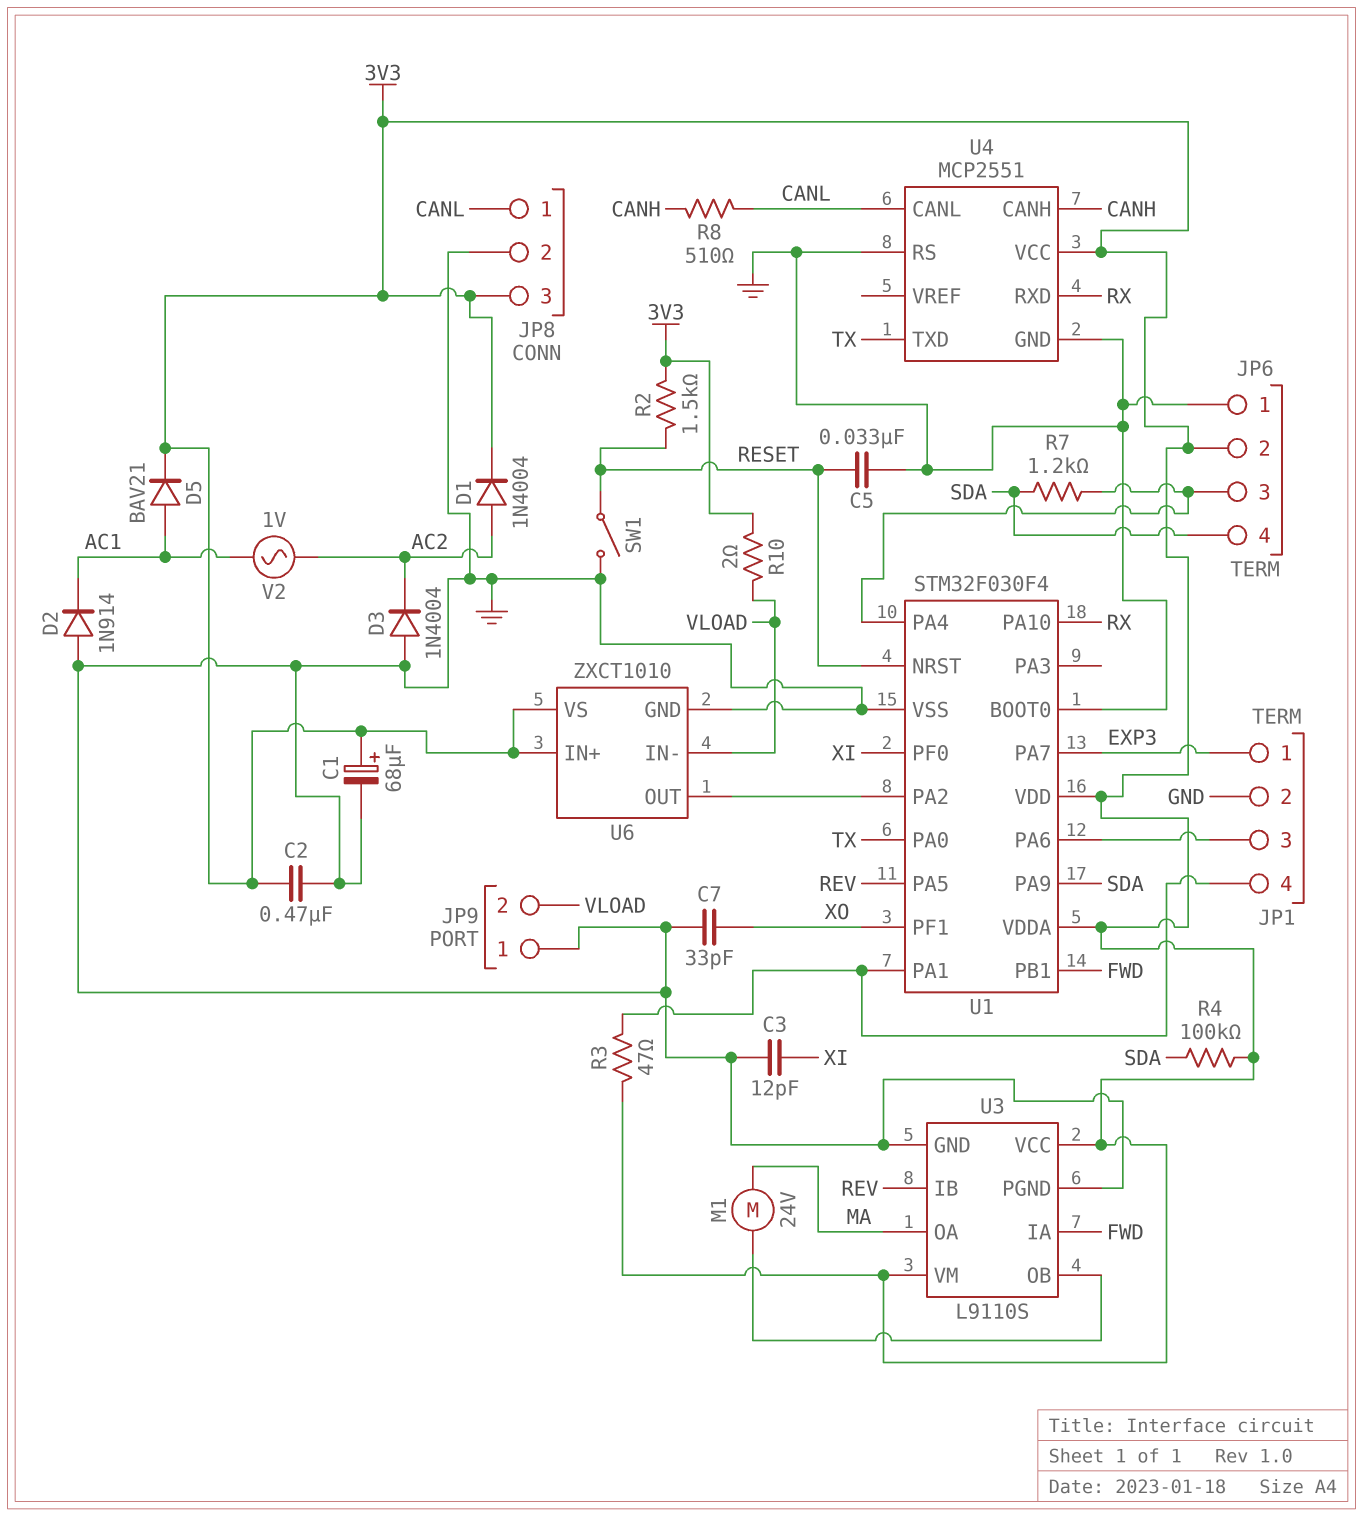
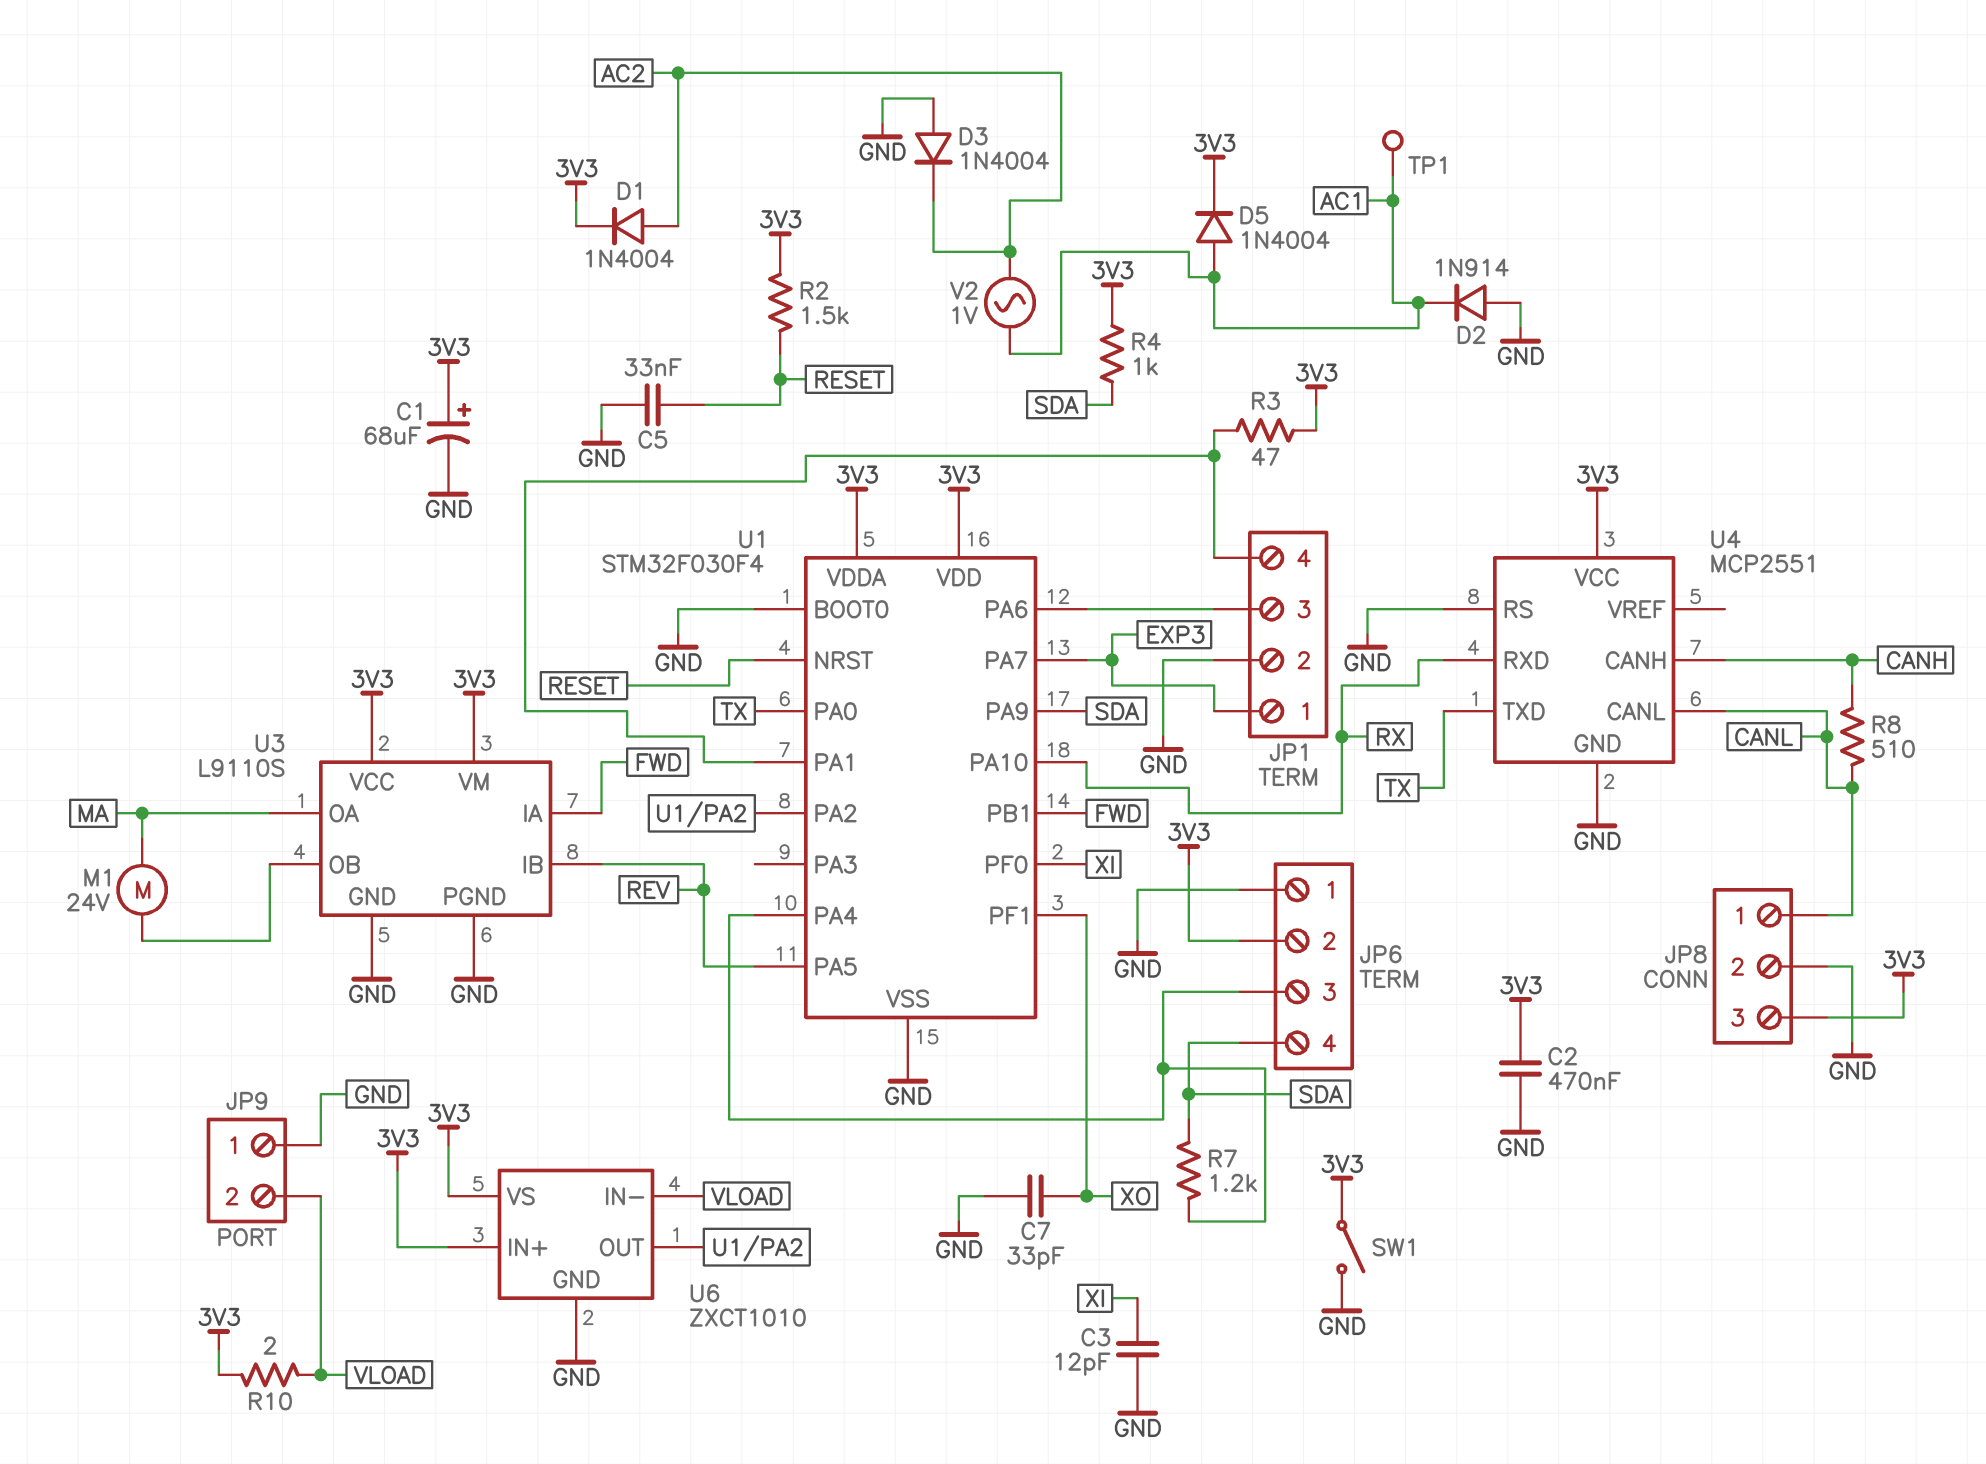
D5: diode BAV21 (A AC1, K 3V3) -> diode 1N4004 (A AC1, K 3V3)
R4: 100k (3V3, SDA) -> 1k (3V3, SDA)
SW1: switch (GND, RESET) -> switch (3V3, GND)
TP1: none -> test point (AC1)

